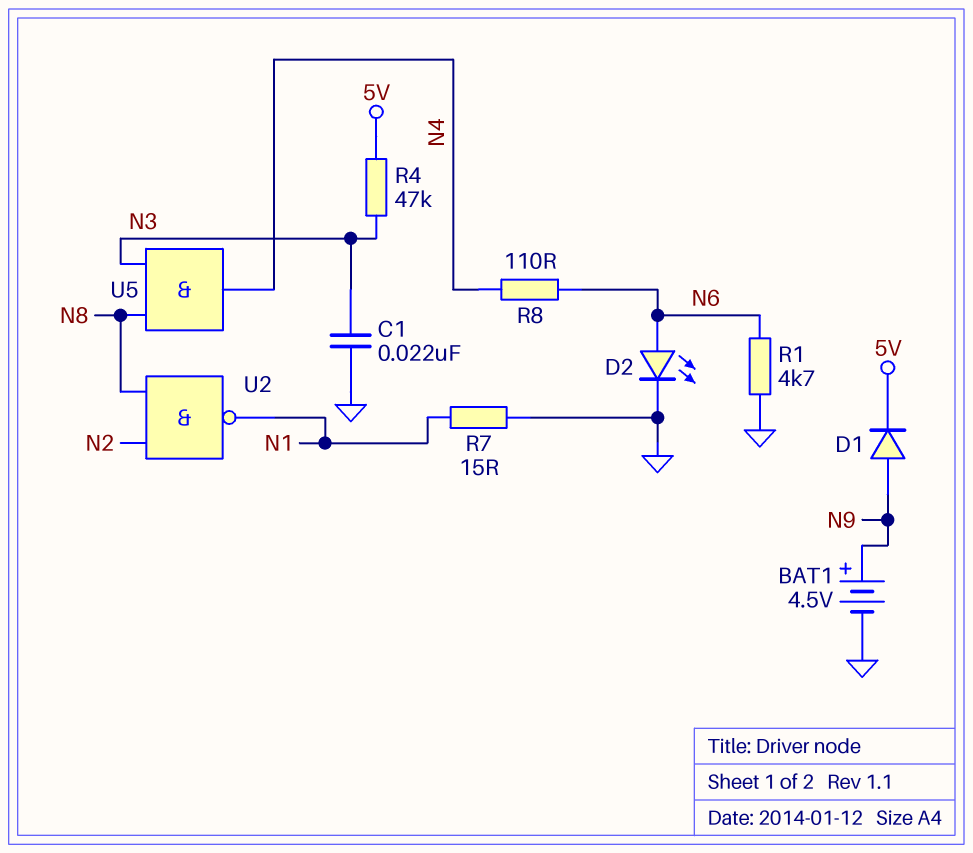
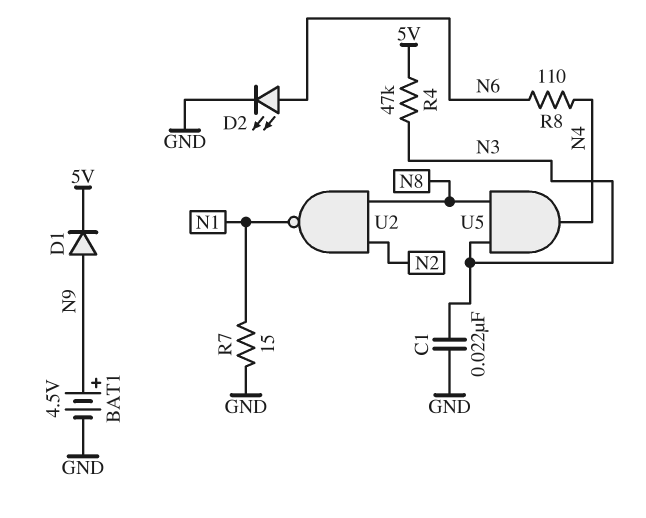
R1: 4.7k (GND, N6) -> none

